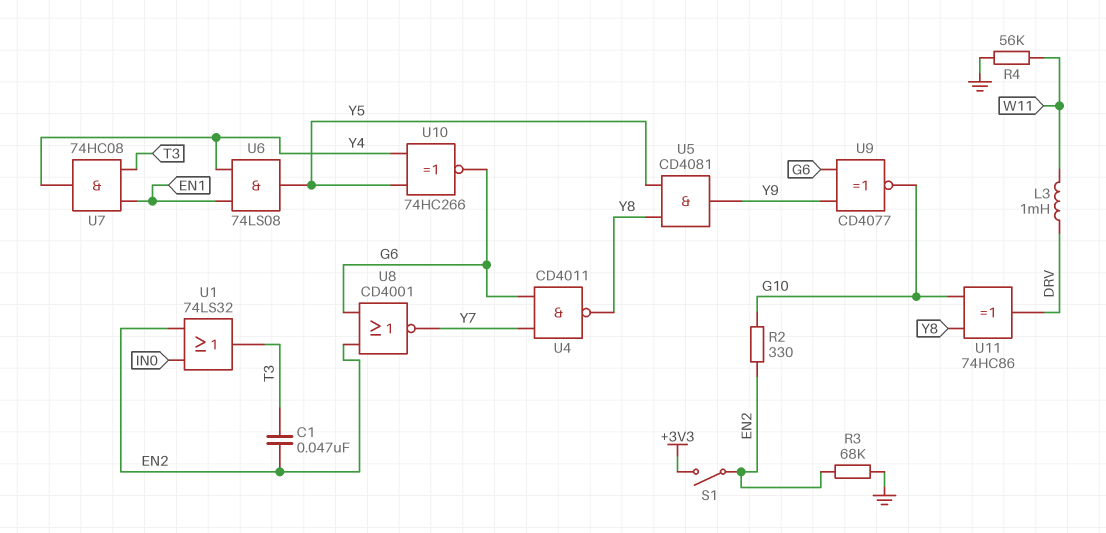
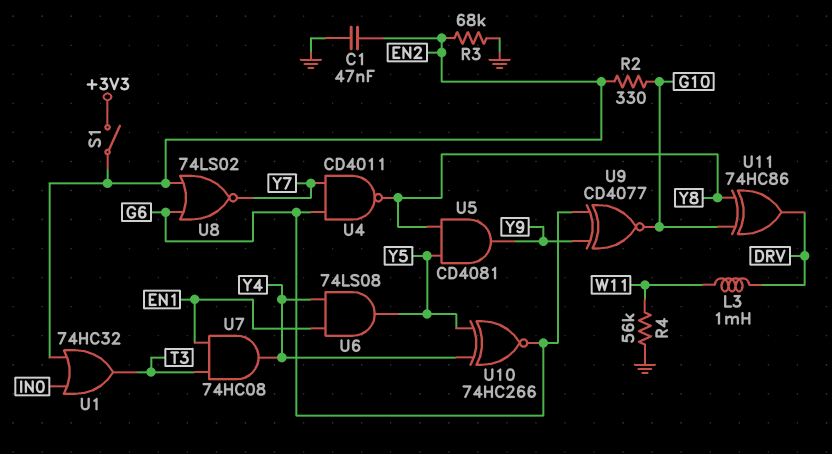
C1: 47nF (EN2, T3) -> 47nF (EN2, GND)
U1: OR 74LS32 (in EN2, in IN0, out T3) -> OR 74HC32 (in EN2, in IN0, out T3)
U8: NOR CD4001 (in EN2, in G6, out Y7) -> NOR 74LS02 (in EN2, in G6, out Y7)

